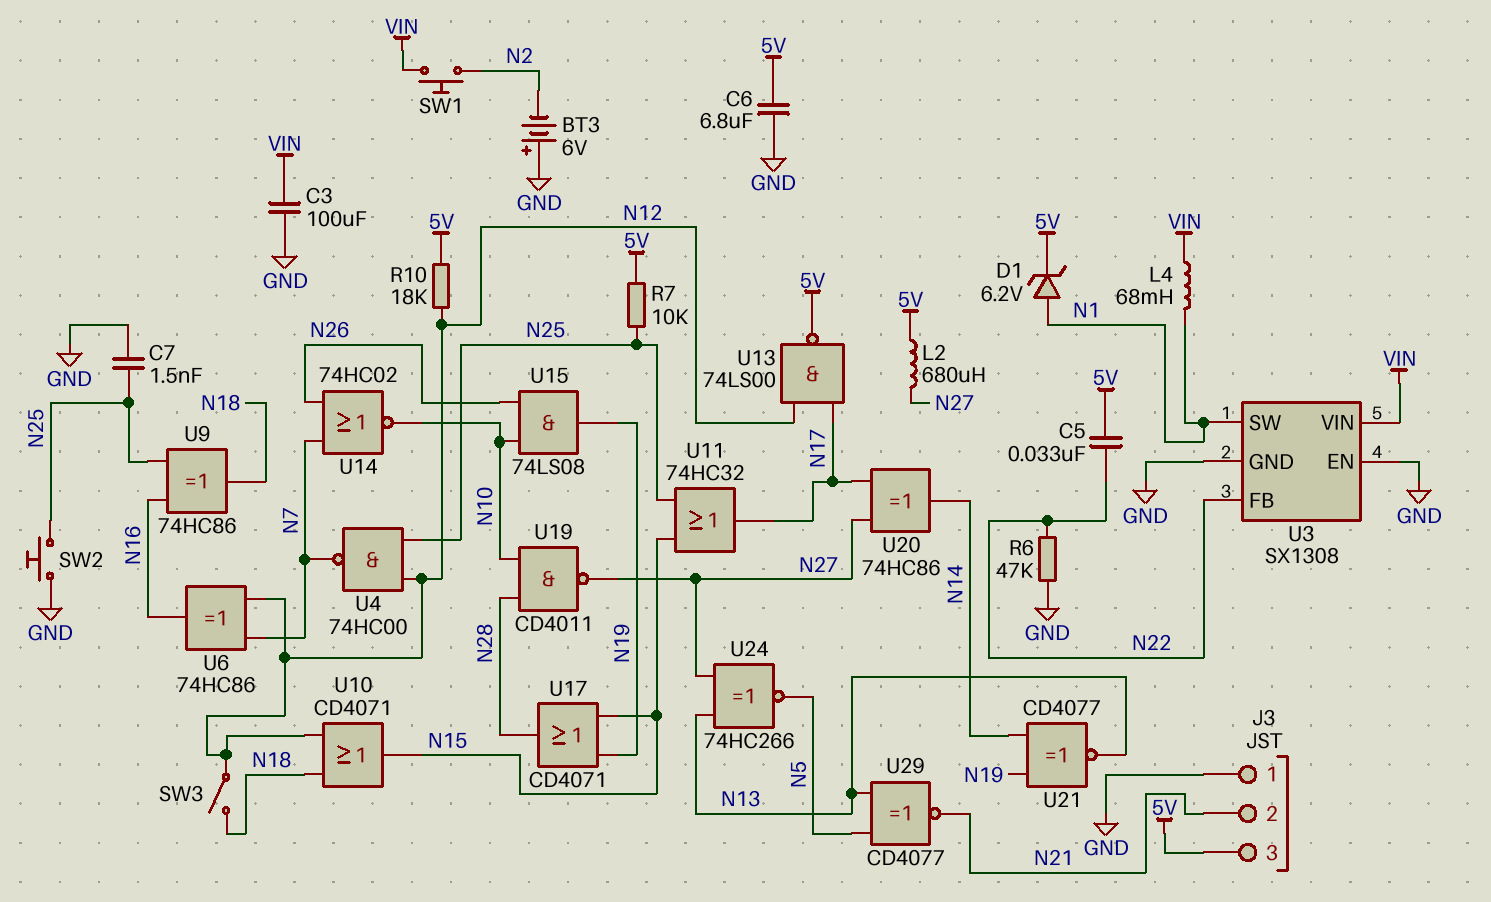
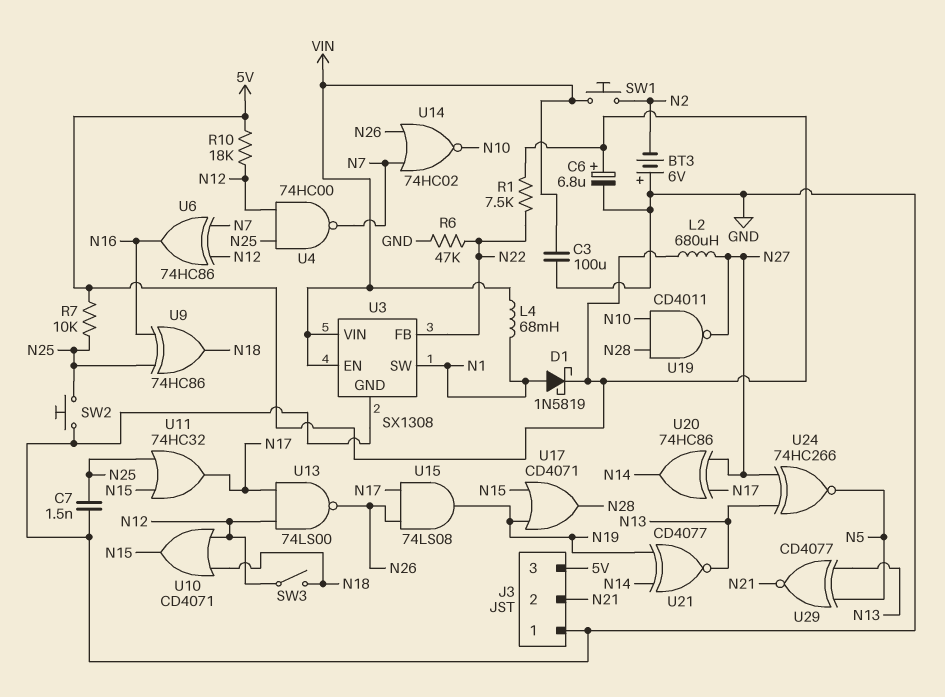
C5: 33nF (5V, N22) -> none
C6: 6.8uF (5V, GND) -> 6.8uF (plus 5V, minus GND)
D1: zener 6.2V (A N1, K 5V) -> schottky 1N5819 (A N1, K 5V)
R1: none -> 7.5k (5V, N22)
U3 pin EN: GND -> VIN
U13: NAND 74LS00 (in N12, in N17, out 5V) -> NAND 74LS00 (in N12, in N17, out N26)
U15: AND 74LS08 (in N10, in N26, out N19) -> AND 74LS08 (in N17, in N26, out N19)

